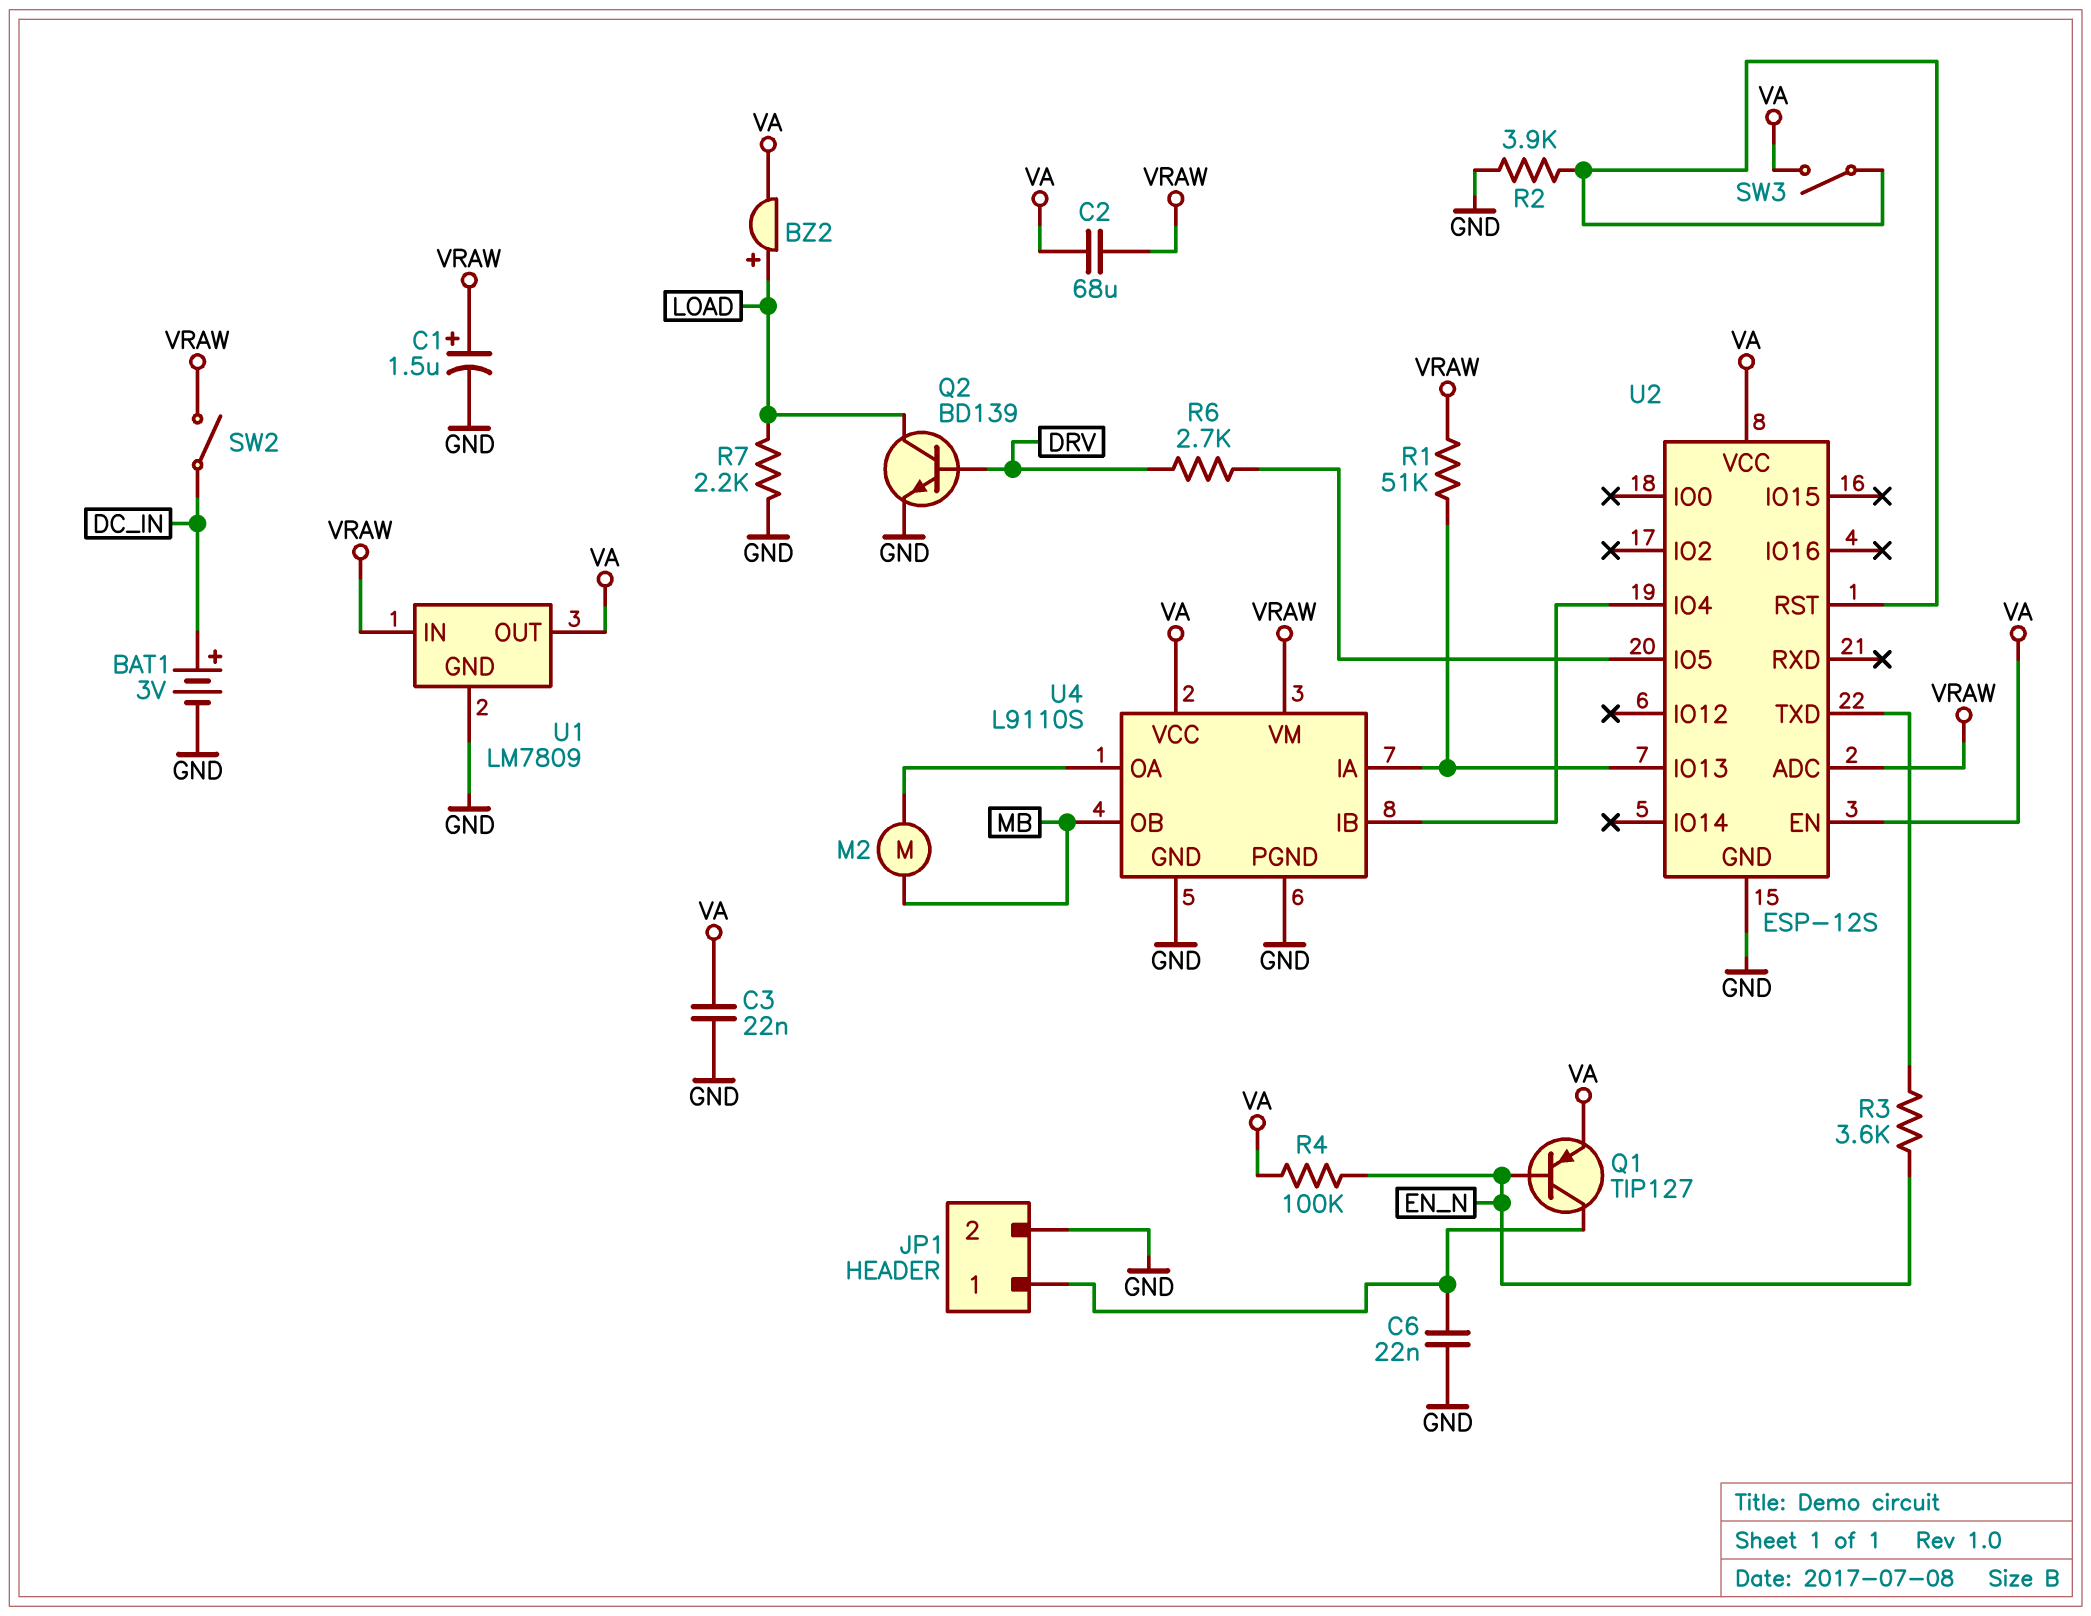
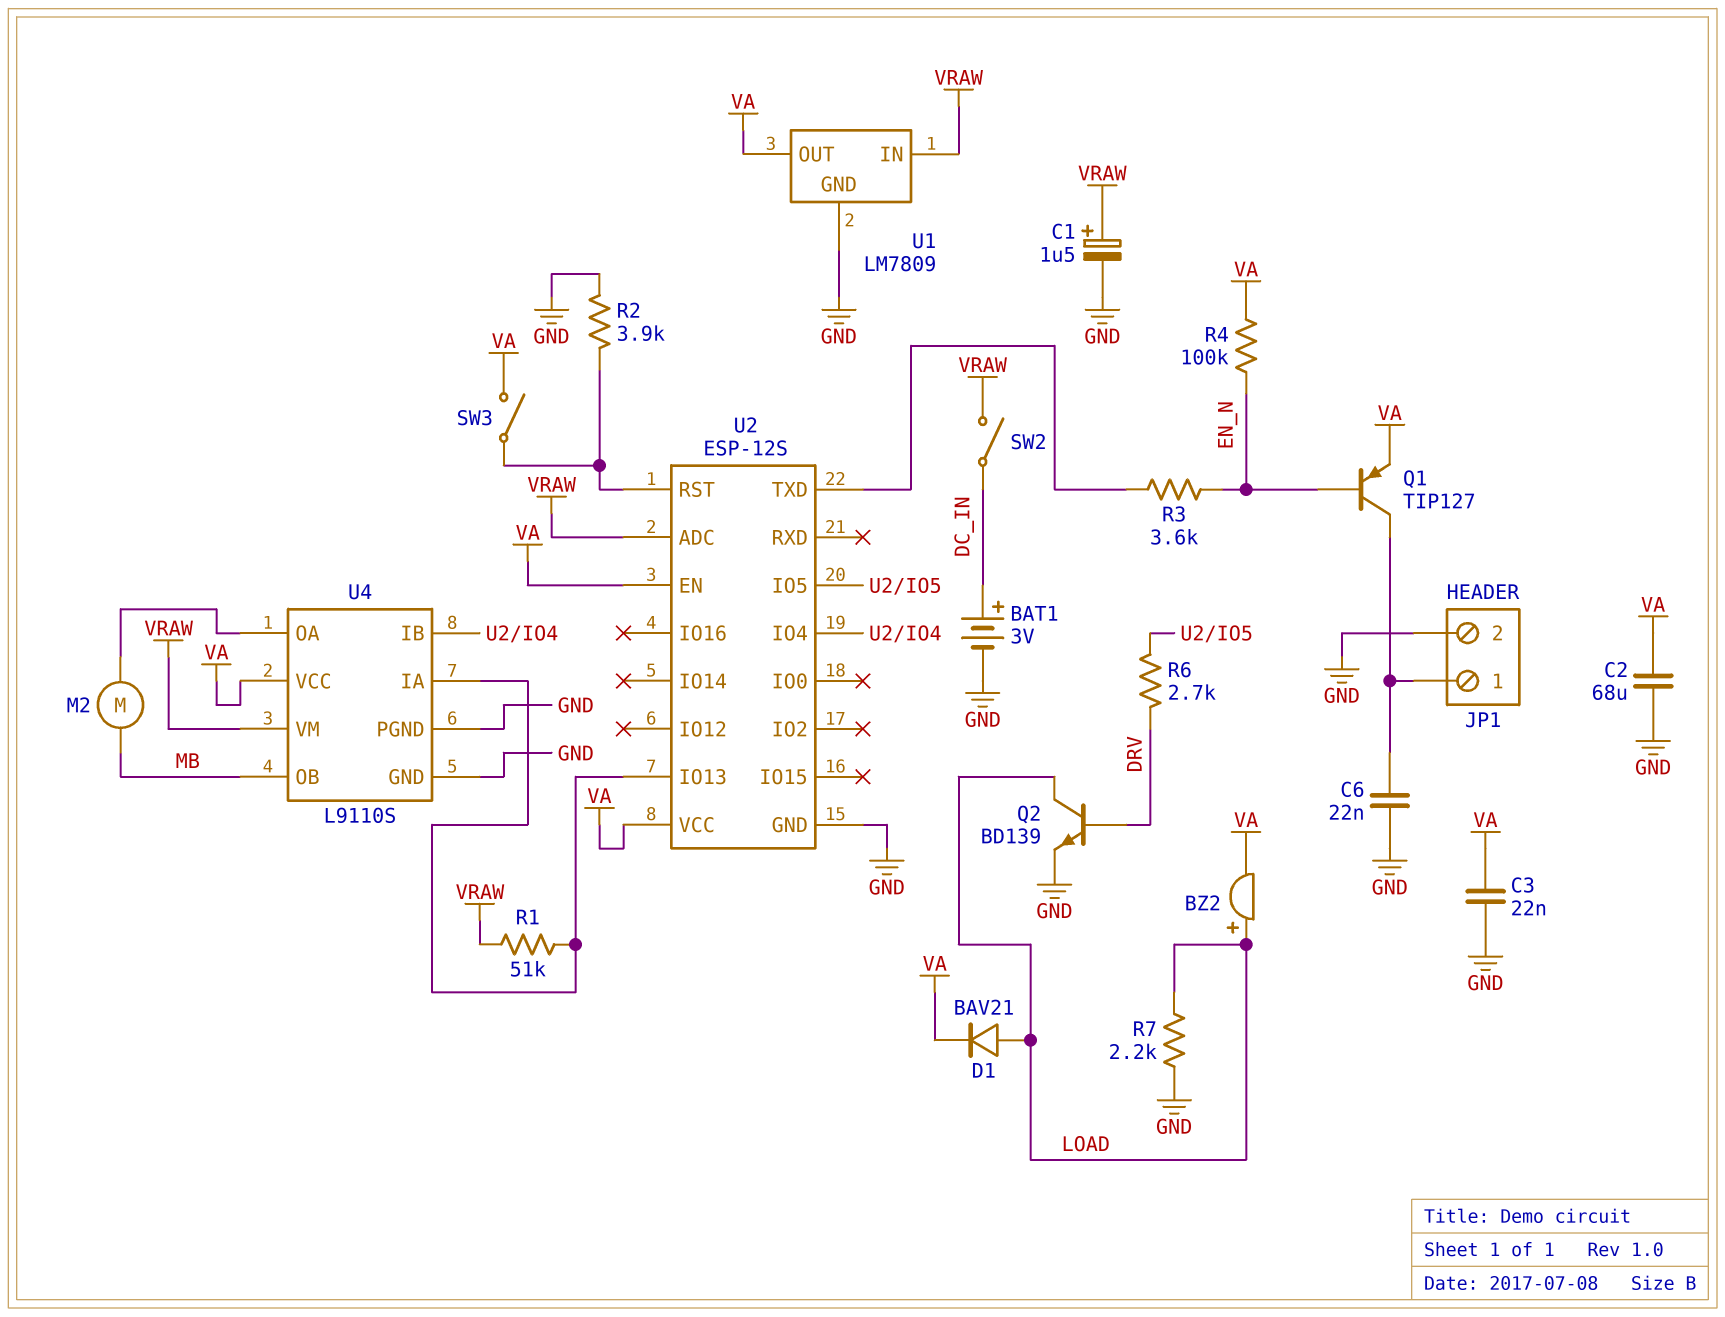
C2: 68uF (VA, VRAW) -> 68uF (GND, VA)
D1: none -> diode BAV21 (A LOAD, K VA)

